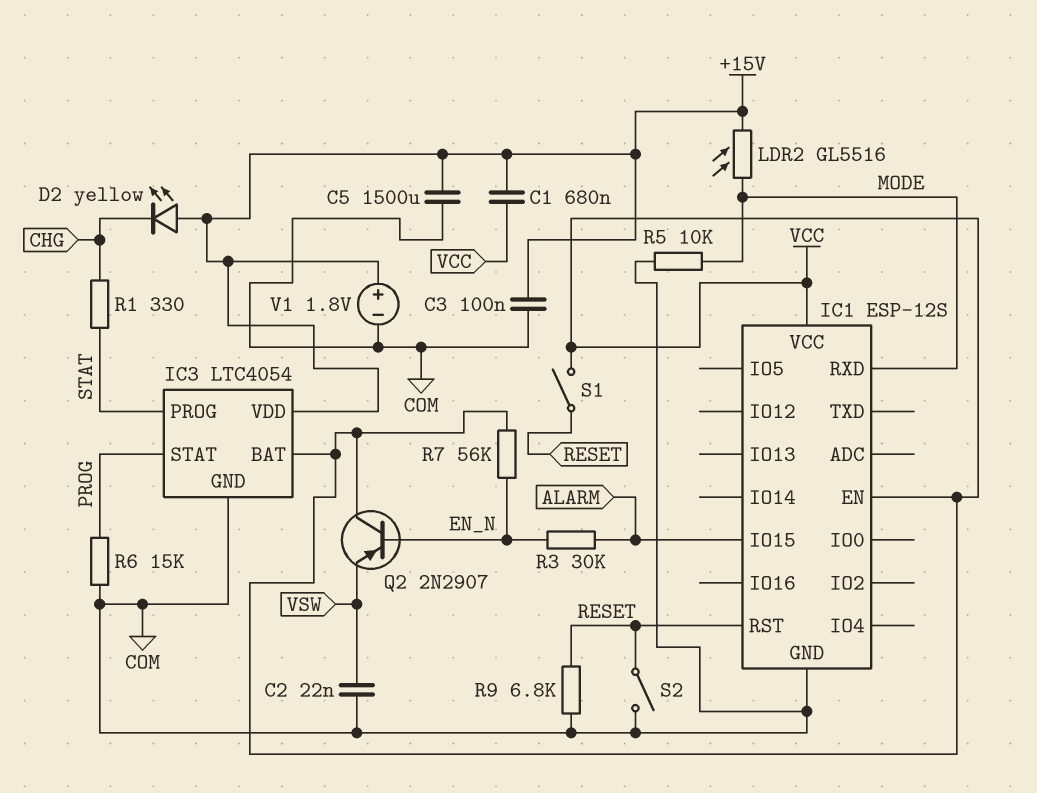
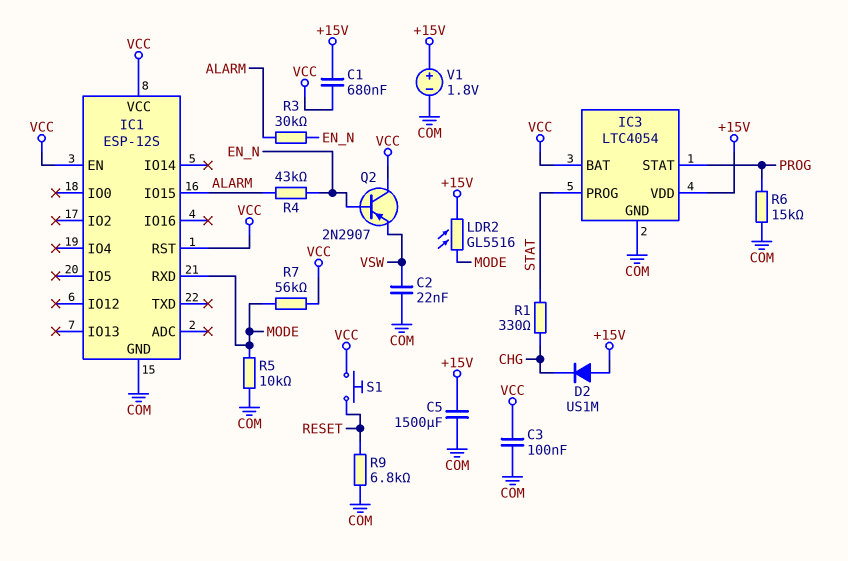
C3: 100nF (+15V, COM) -> 100nF (COM, VCC)
D2: LED yellow (A +15V, K CHG) -> diode US1M (A +15V, K CHG)
IC1 pin RST: RESET -> VCC
R4: none -> 43k (ALARM, EN_N)
R7: 56k (EN_N, VCC) -> 56k (MODE, VCC)
S1: switch (RESET, VCC) -> button (RESET, VCC)
S2: switch (COM, RESET) -> none

